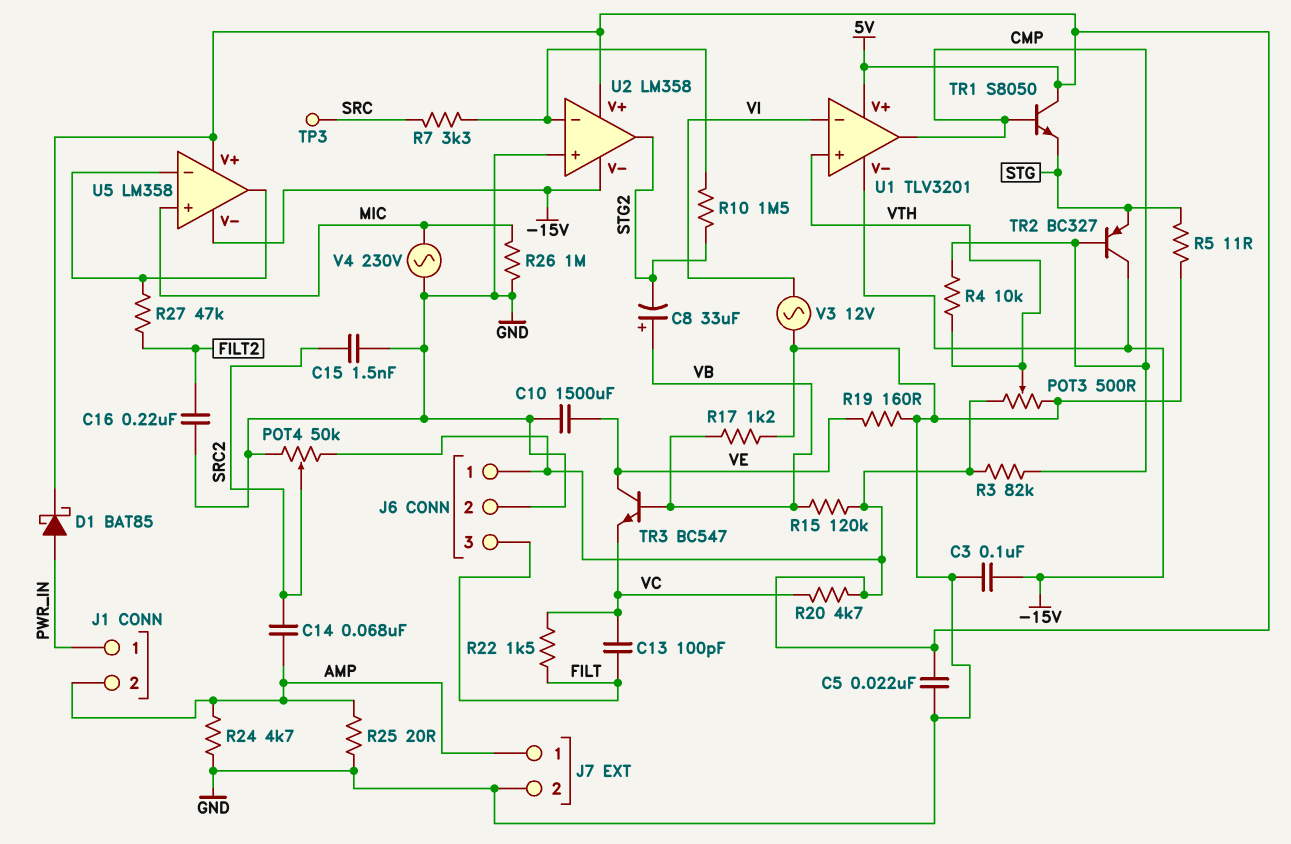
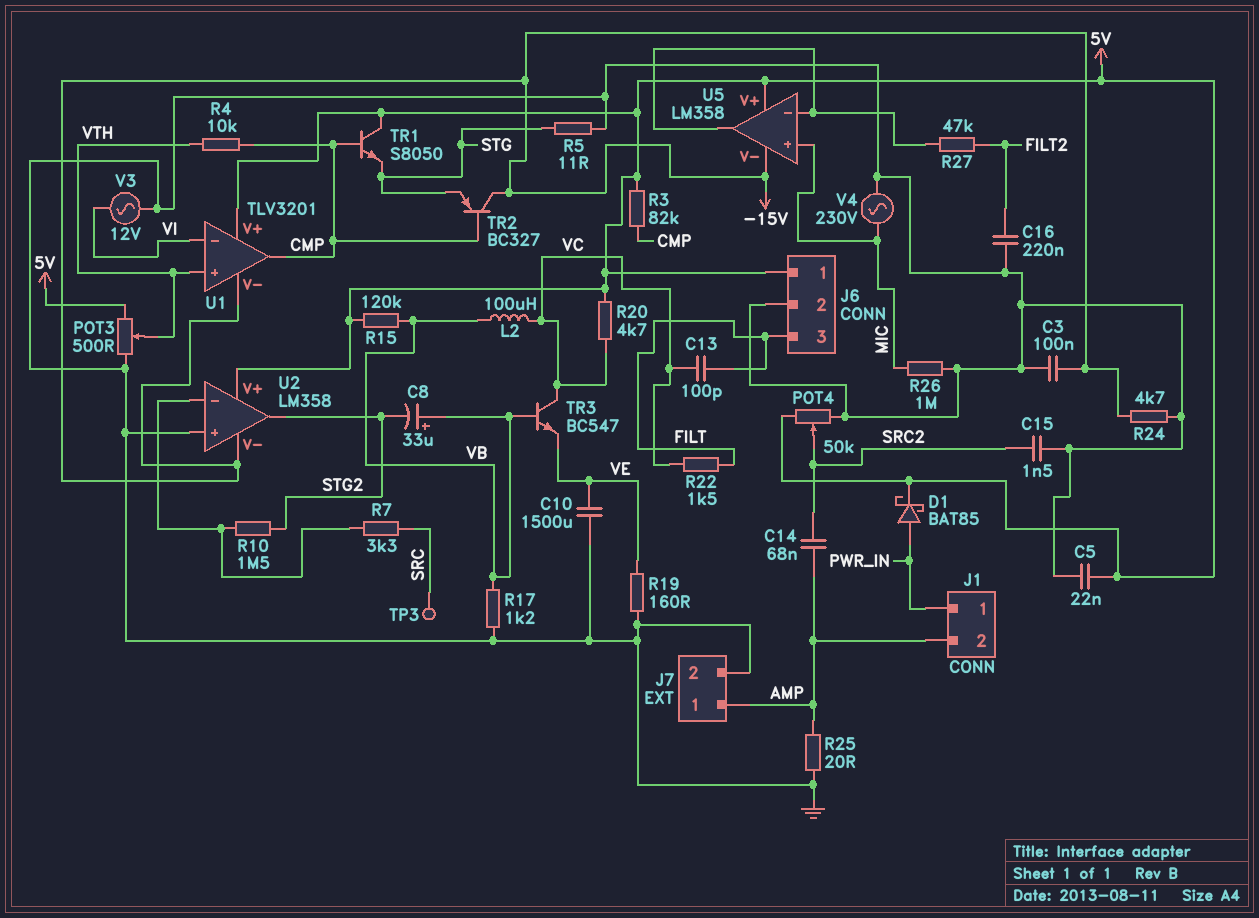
L2: none -> 100uH (VB, VC)
R24: 4.7k (AMP, GND) -> 4.7k (-15V, GND)
TR3: NPN BC547 (B VB, C VE, E VC) -> NPN BC547 (B VB, C VC, E VE)

